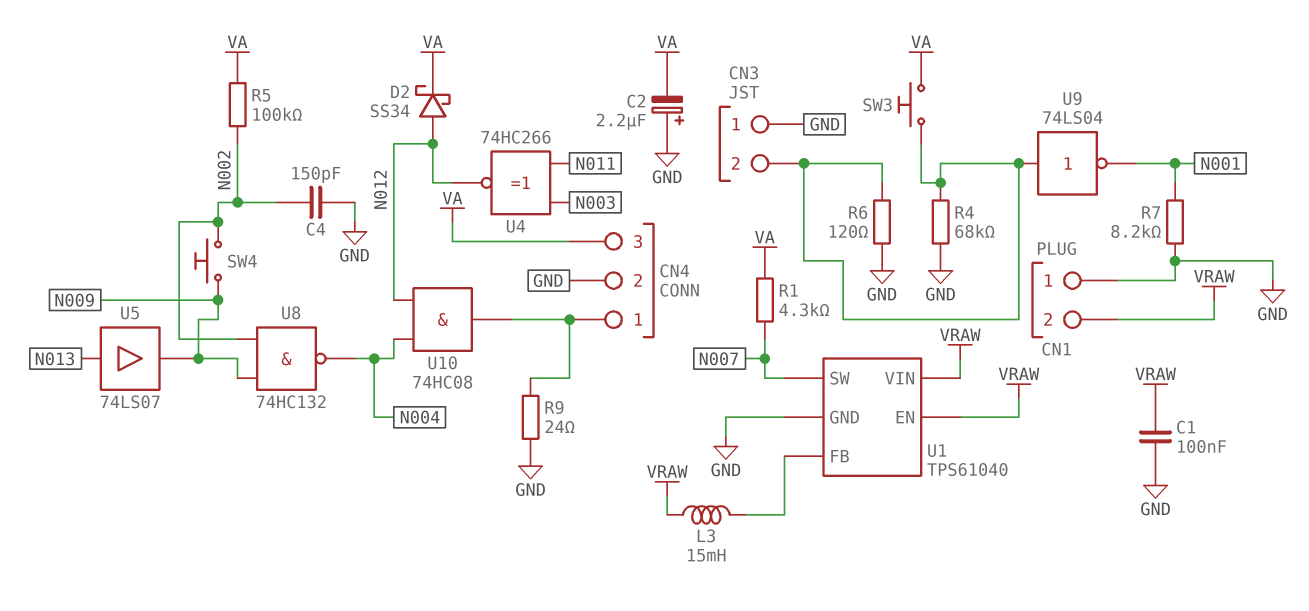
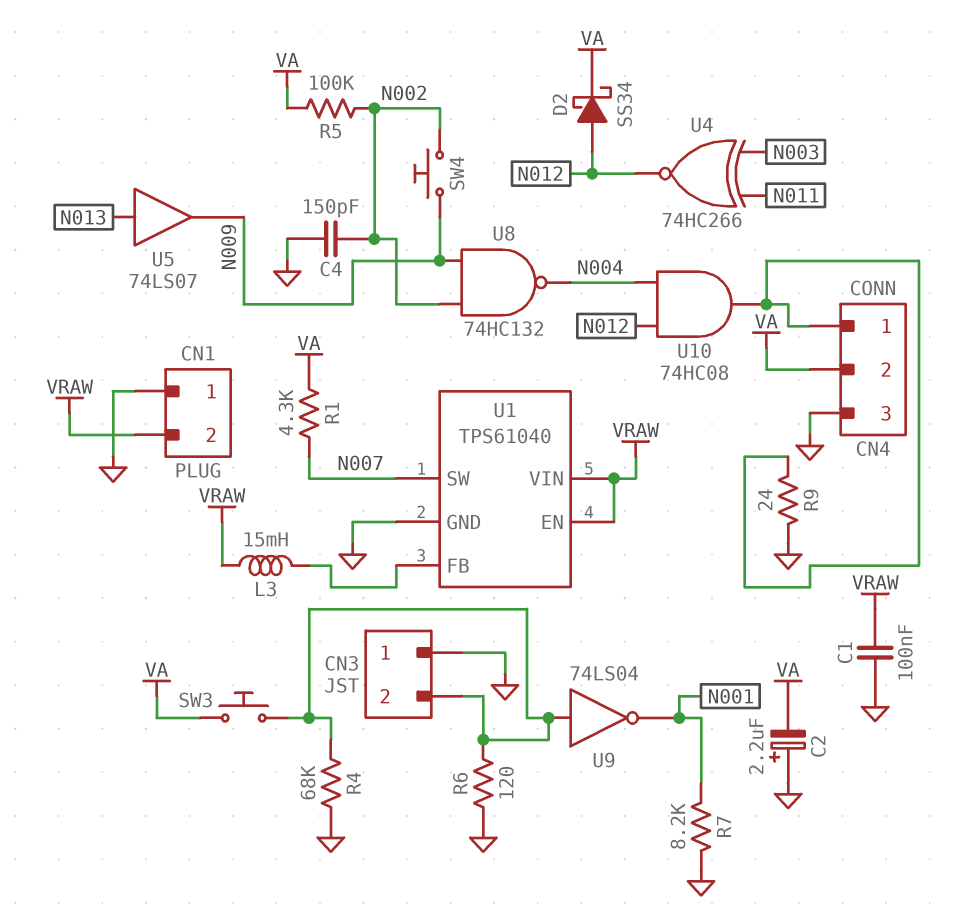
CN4 pin 2: GND -> VA
CN4 pin 3: VA -> GND

